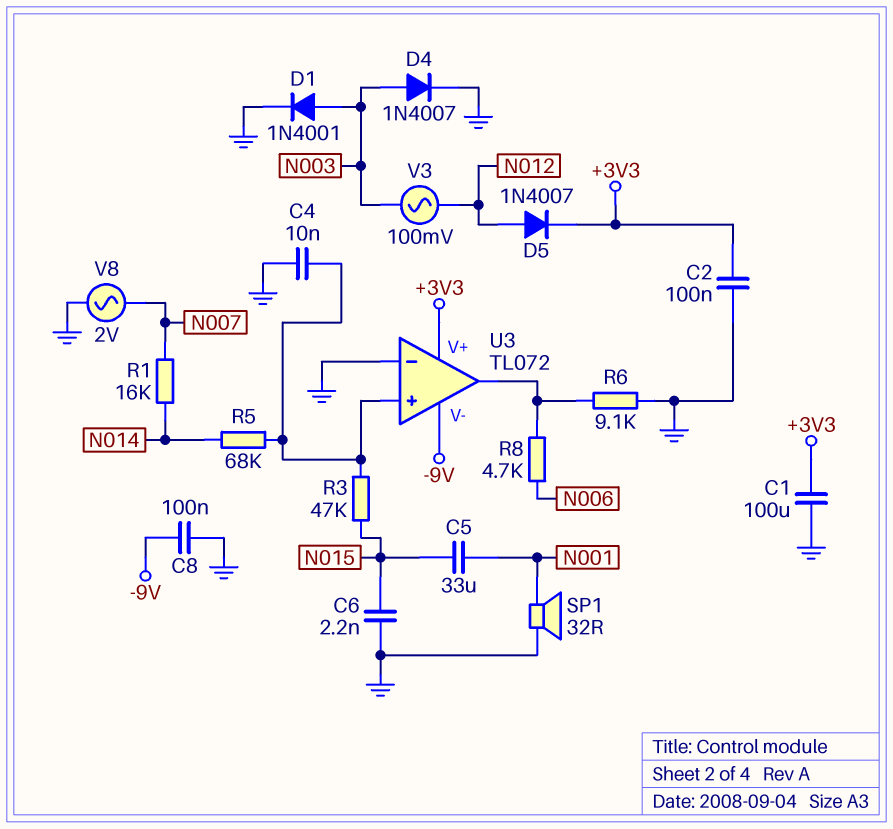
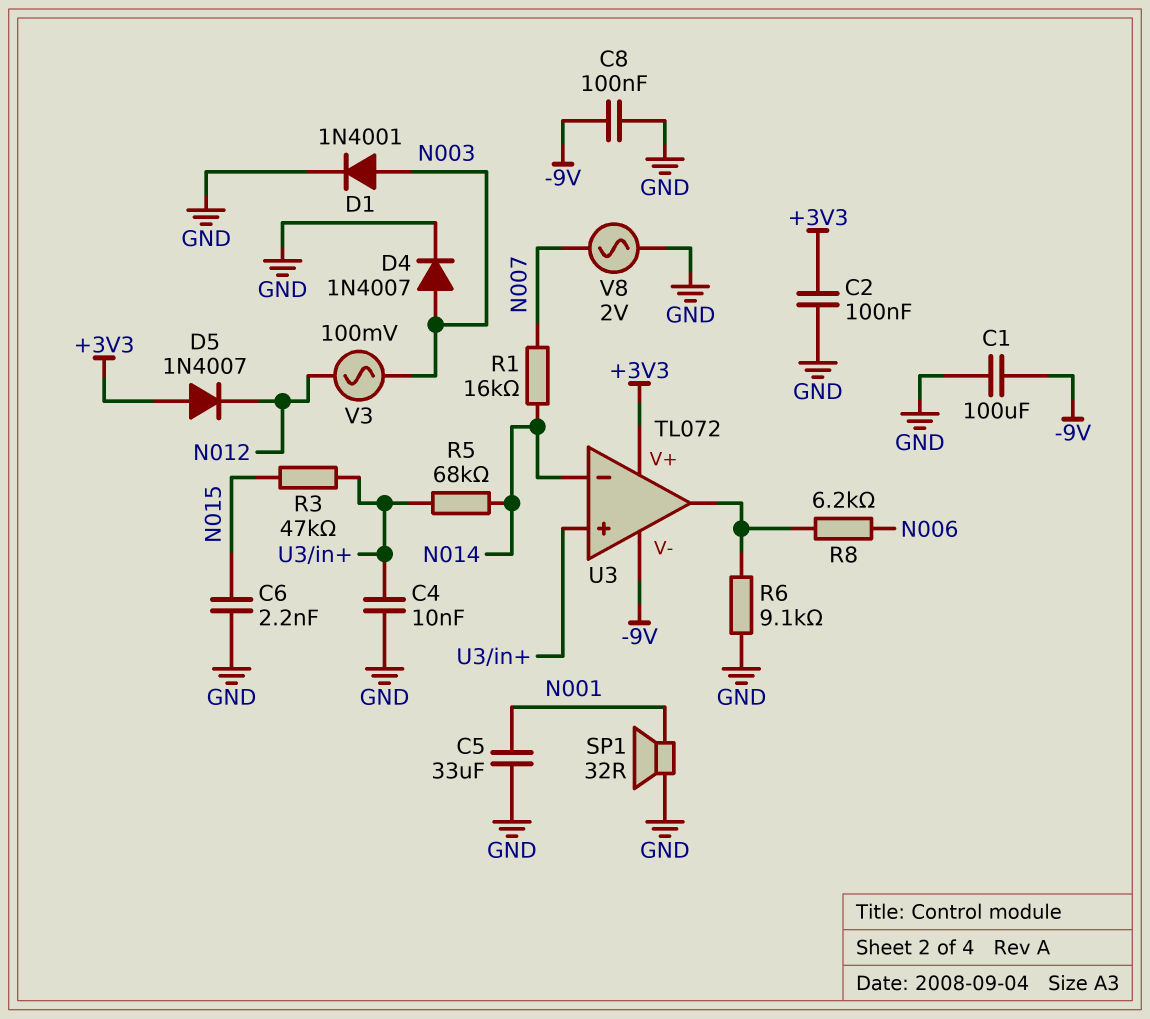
C1: 100uF (+3V3, GND) -> 100uF (-9V, GND)
C5: 33uF (N001, N015) -> 33uF (GND, N001)
D5: diode 1N4007 (A N012, K +3V3) -> diode 1N4007 (A +3V3, K N012)
R8: 4.7k (N006, U3/out) -> 6.2k (N006, U3/out)
U3 pin in-: GND -> N014

